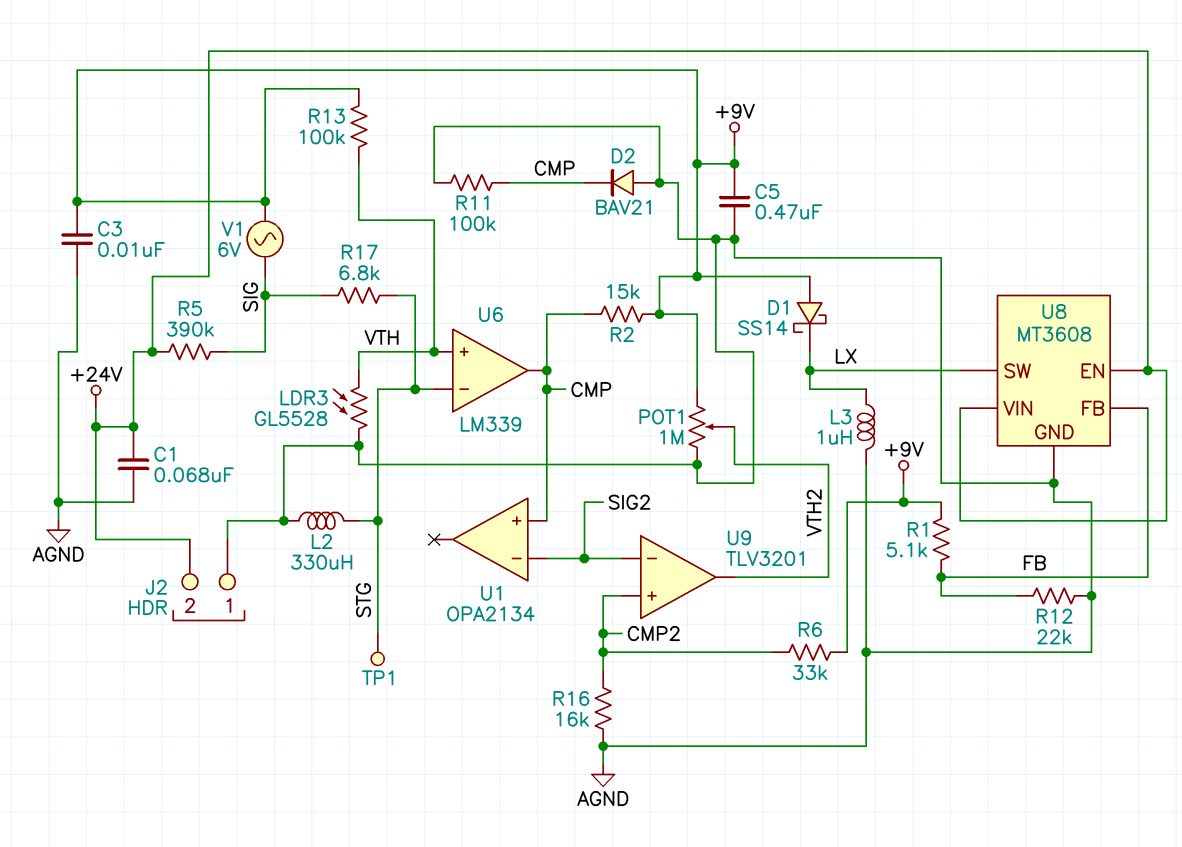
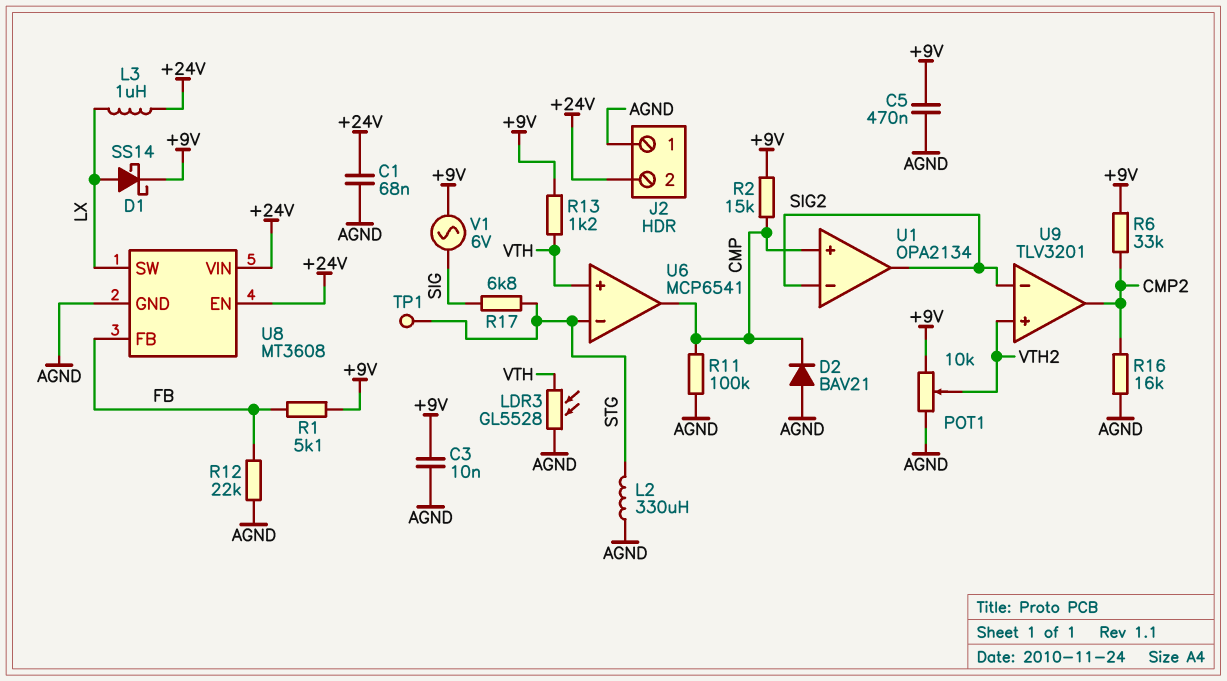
D1: schottky SS14 (A +9V, K LX) -> schottky SS14 (A LX, K +9V)
L3: 1uH (AGND, LX) -> 1uH (+24V, LX)
POT1: 1M (+9V, AGND, wiper VTH2) -> 10k (+9V, AGND, wiper VTH2)
R5: 390k (+24V, SIG) -> none
R13: 100k (+9V, VTH) -> 1.2k (+9V, VTH)
U1 pin out: none -> SIG2
U6: LM339 -> MCP6541
U9 pin in+: CMP2 -> VTH2
U9 pin out: VTH2 -> CMP2

